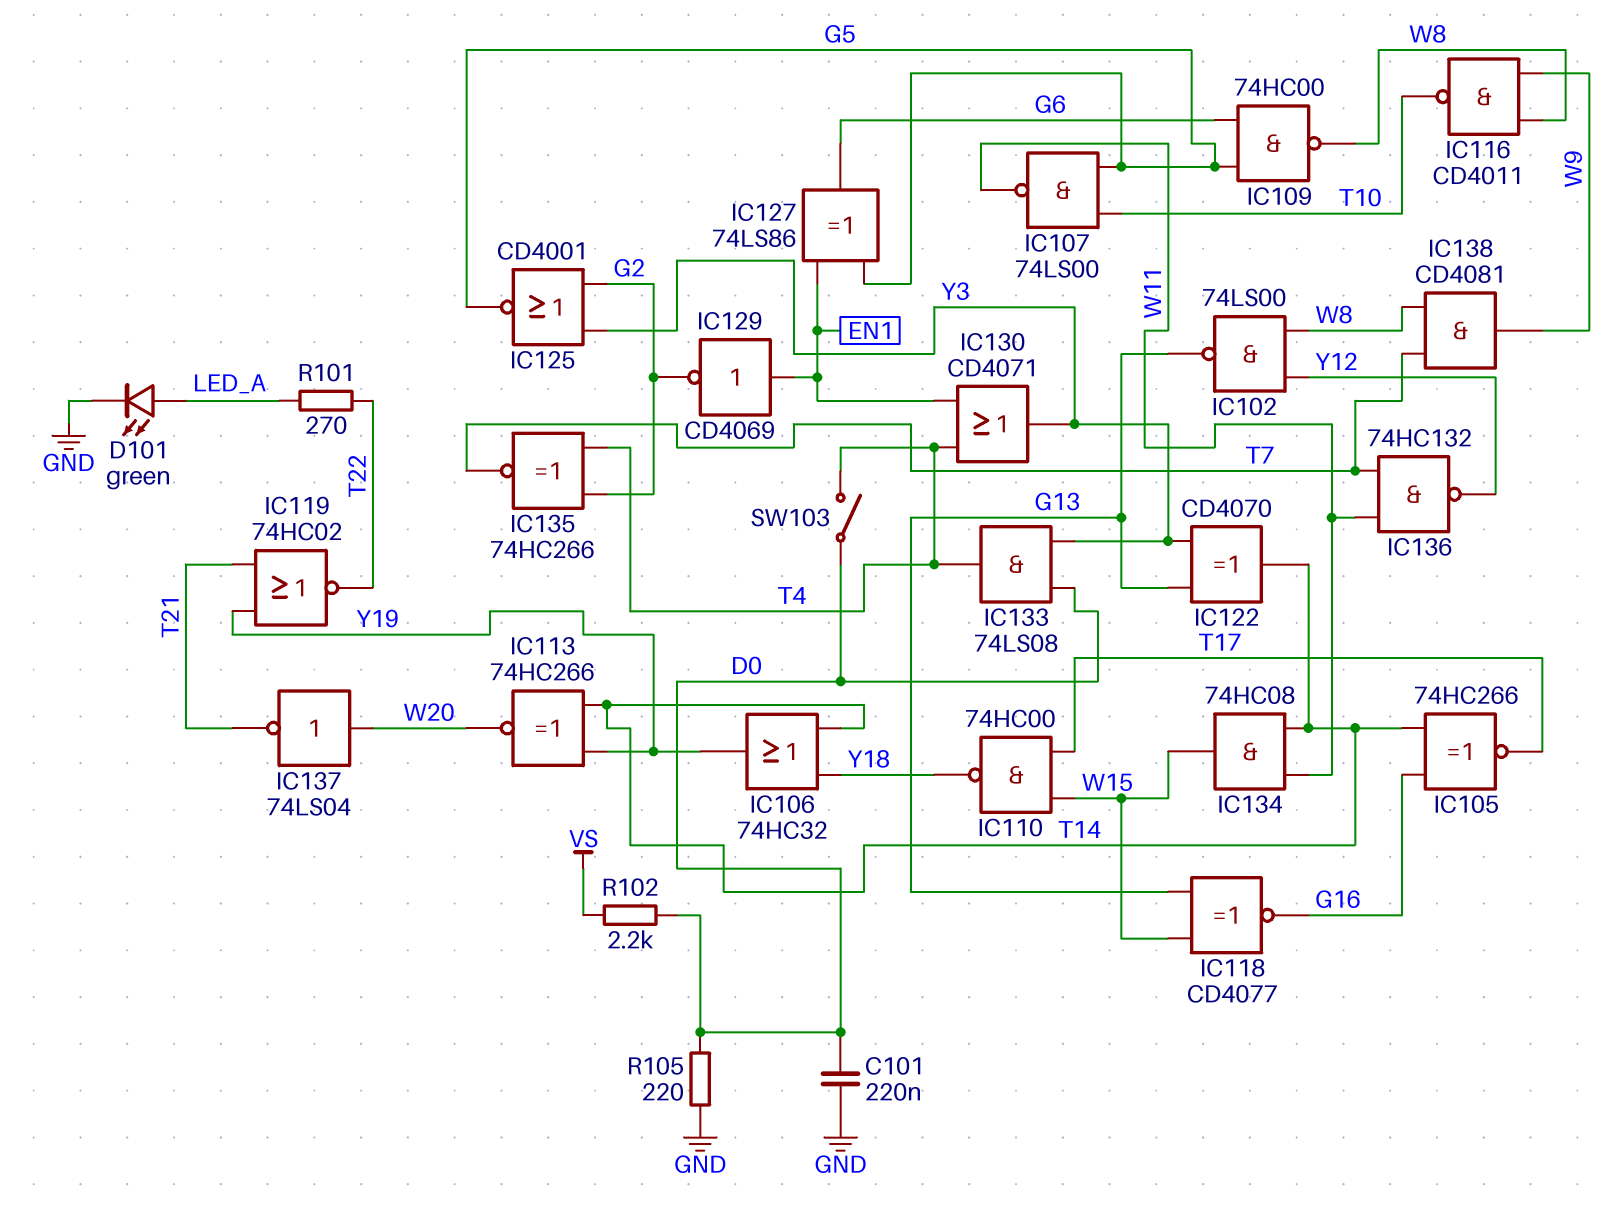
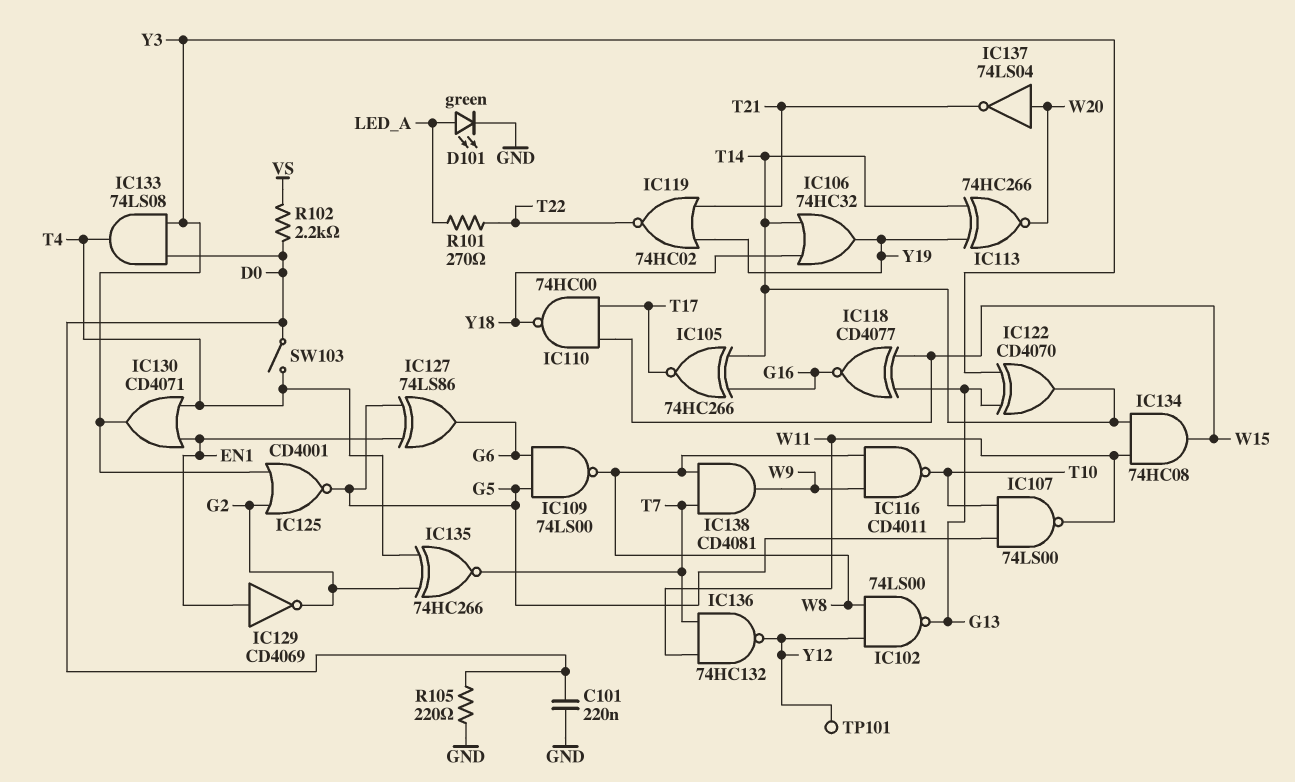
IC109: NAND 74HC00 (in G5, in G6, out W8) -> NAND 74LS00 (in G5, in G6, out W8)
TP101: none -> test point (Y12)

